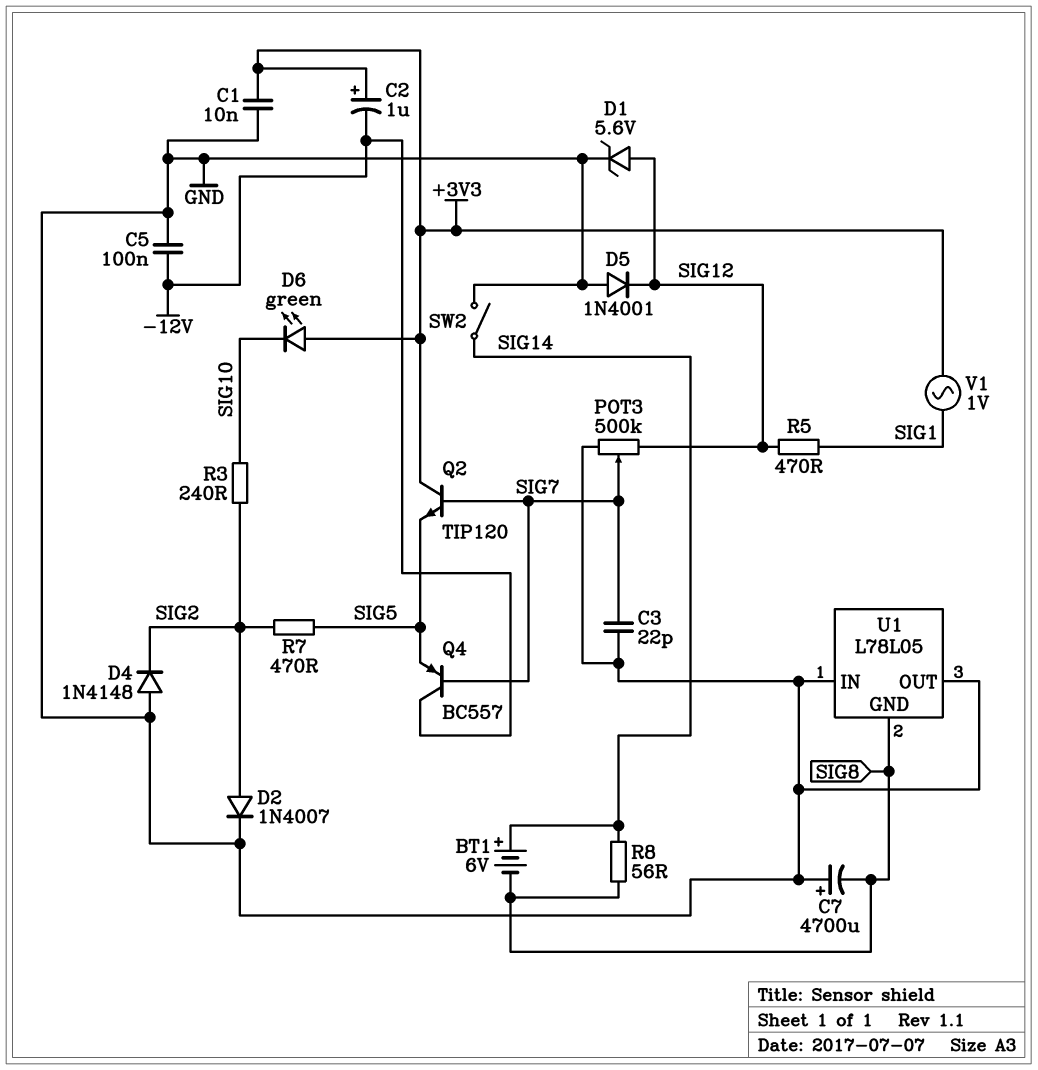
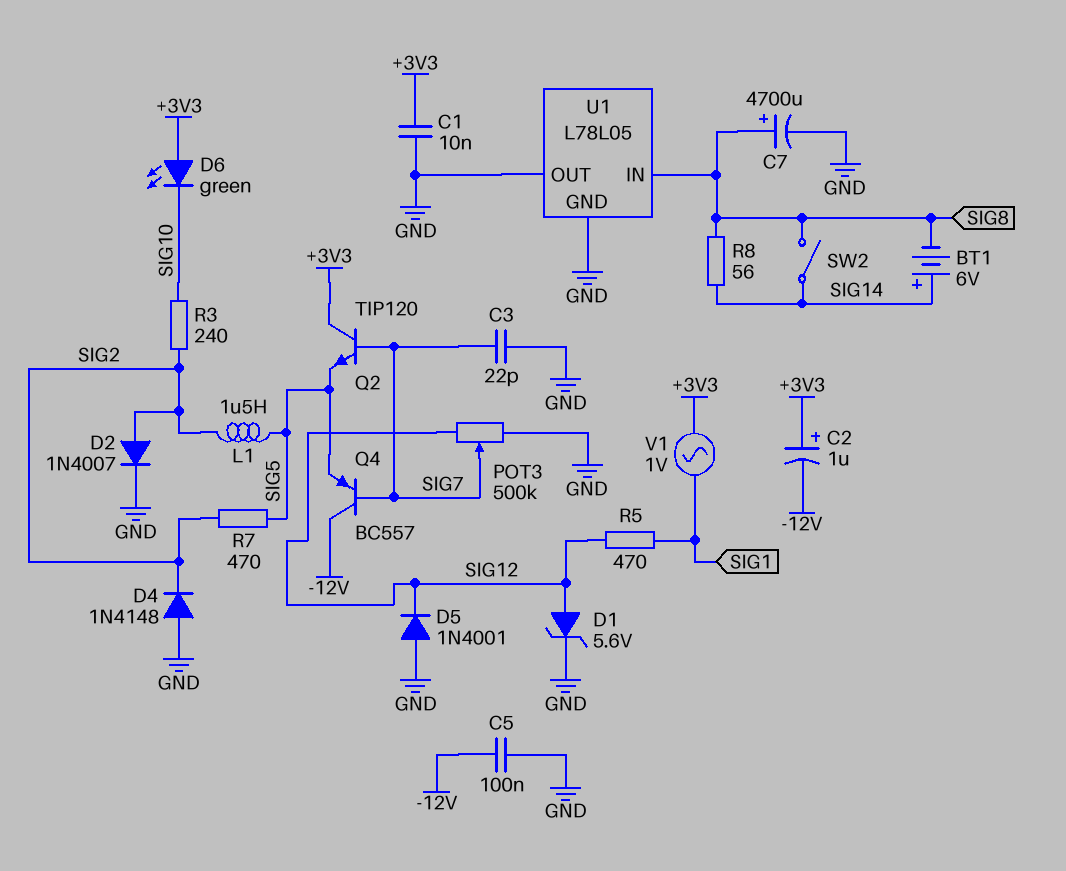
C7: 4700uF (plus GND, minus SIG8) -> 4700uF (plus SIG8, minus GND)
L1: none -> 1.5uH (SIG2, SIG5)
SW2: switch (GND, SIG14) -> switch (SIG8, SIG14)
U1 pin GND: SIG8 -> GND
U1 pin IN: GND -> SIG8

